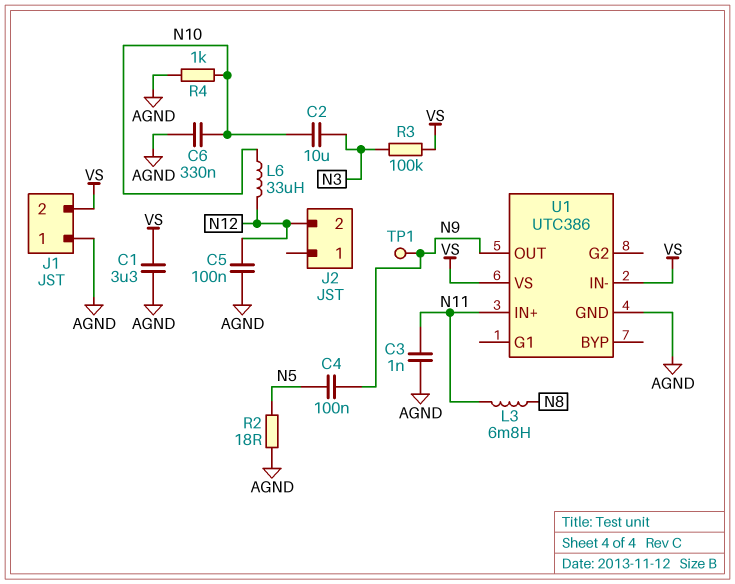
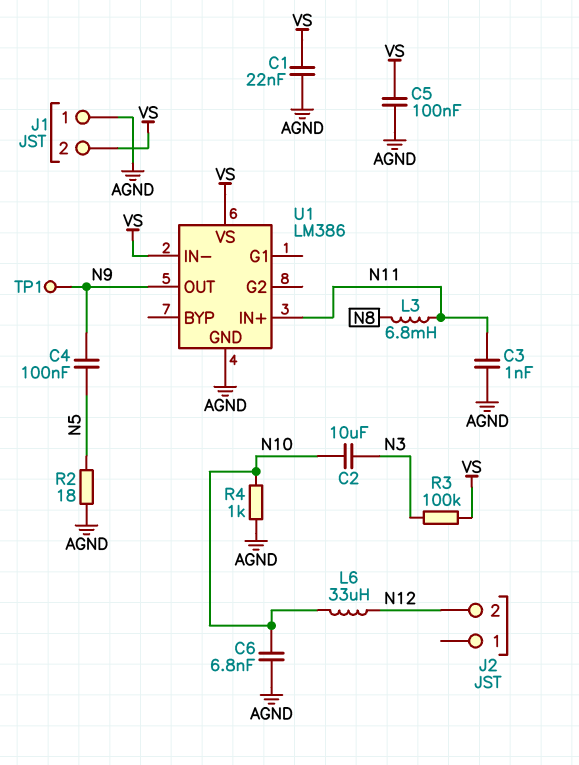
C1: 3.3uF (AGND, VS) -> 22nF (AGND, VS)
C5: 100nF (AGND, N12) -> 100nF (AGND, VS)
C6: 330nF (AGND, N10) -> 6.8nF (AGND, N10)
U1: UTC386 -> LM386

